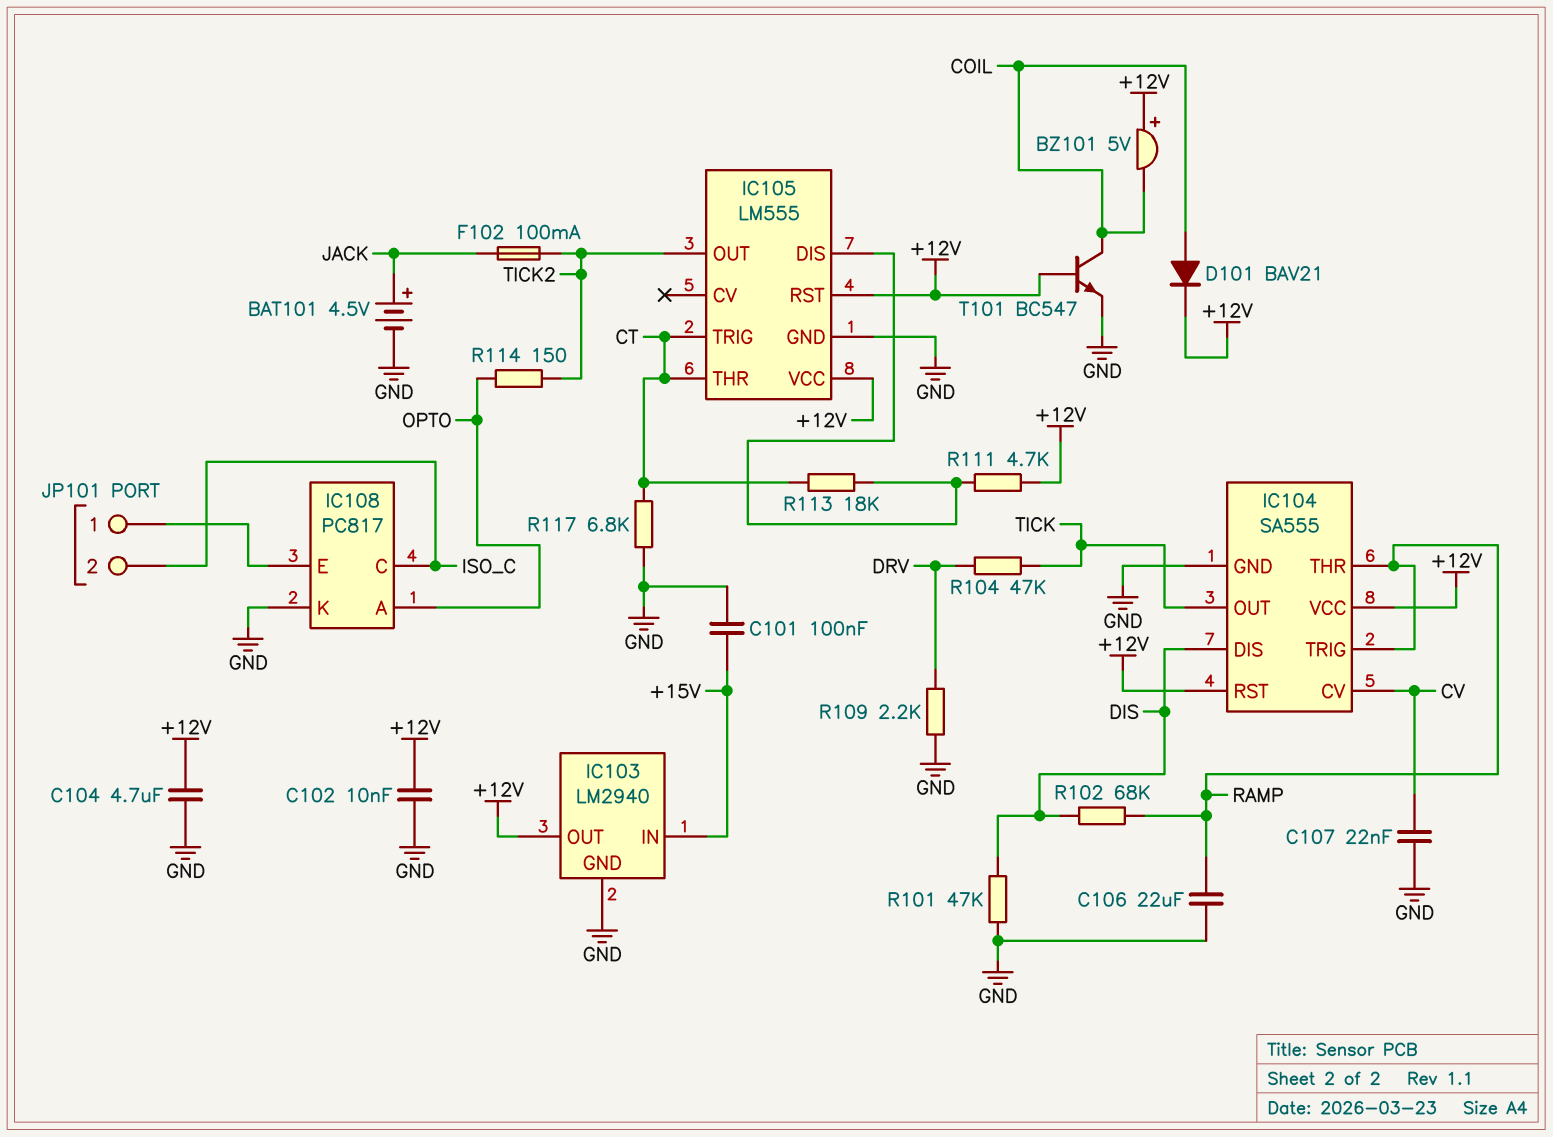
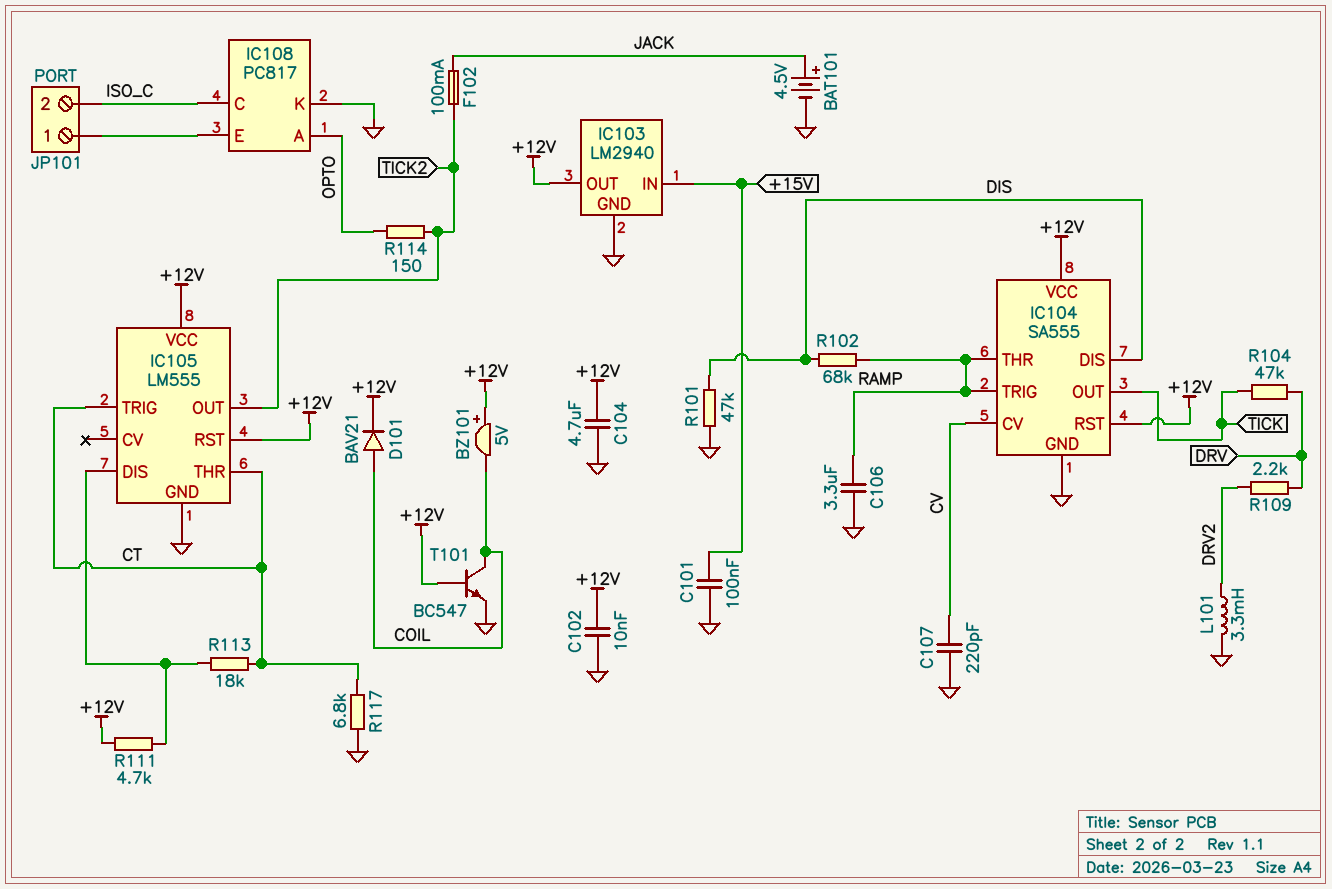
C106: 22uF (GND, RAMP) -> 3.3uF (GND, RAMP)
C107: 22nF (CV, GND) -> 220pF (CV, GND)
L101: none -> 3.3mH (DRV2, GND)
R109: 2.2k (DRV, GND) -> 2.2k (DRV, DRV2)

